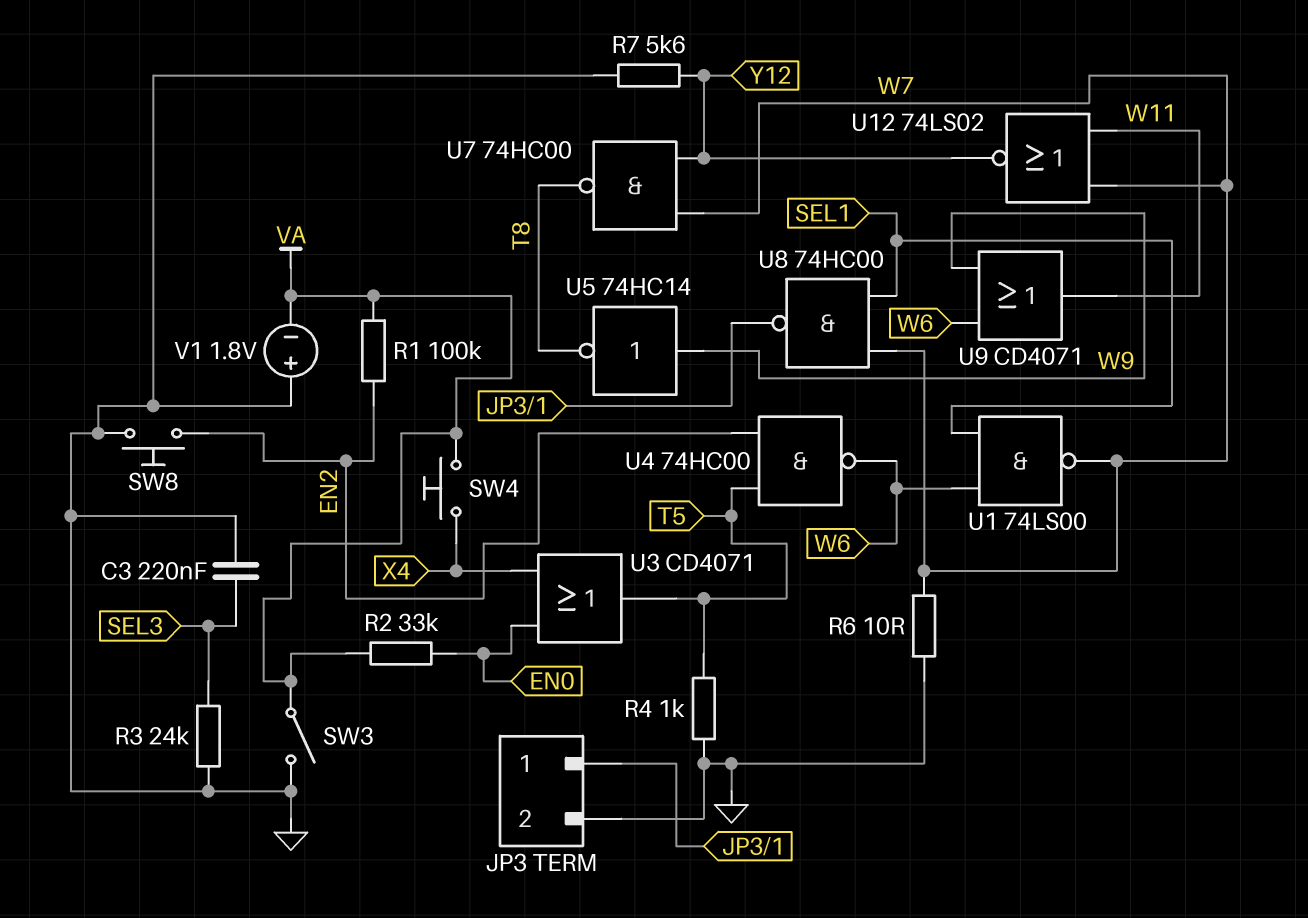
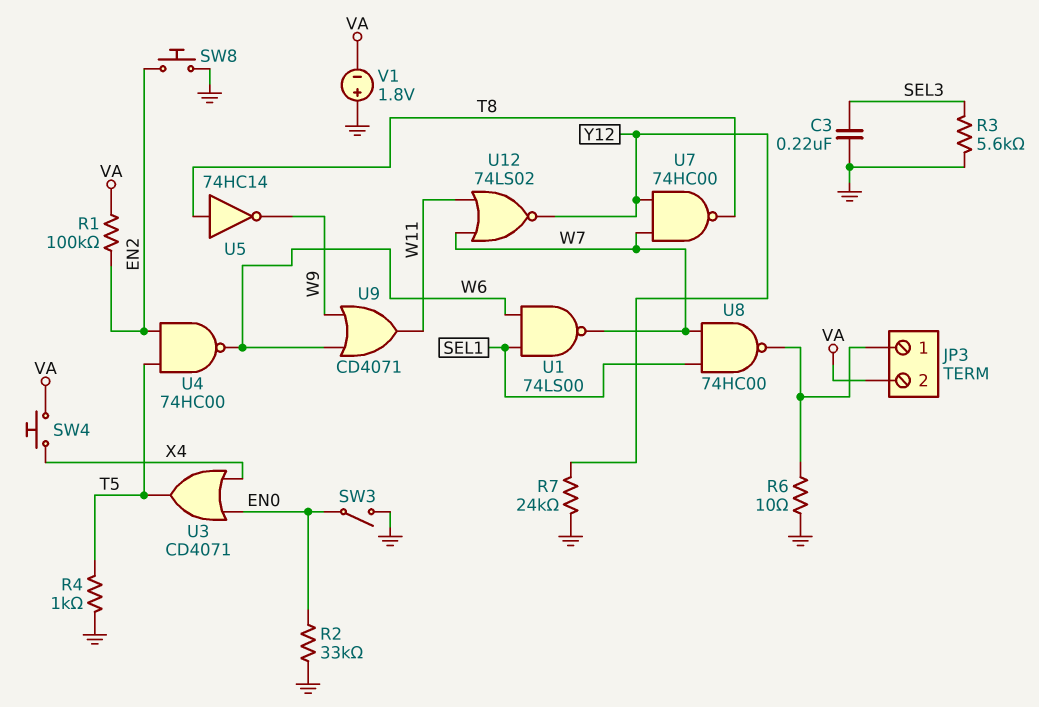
JP3 pin 2: GND -> VA
R2: 33k (EN0, VA) -> 33k (EN0, GND)
R3: 24k (GND, SEL3) -> 5.6k (GND, SEL3)
R6: 10 (GND, W7) -> 10 (GND, JP3/1)
R7: 5.6k (GND, Y12) -> 24k (GND, Y12)
SW3: switch (GND, VA) -> switch (EN0, GND)
U5: NOT 74HC14 (in W9, out T8) -> NOT 74HC14 (in T8, out W9)

